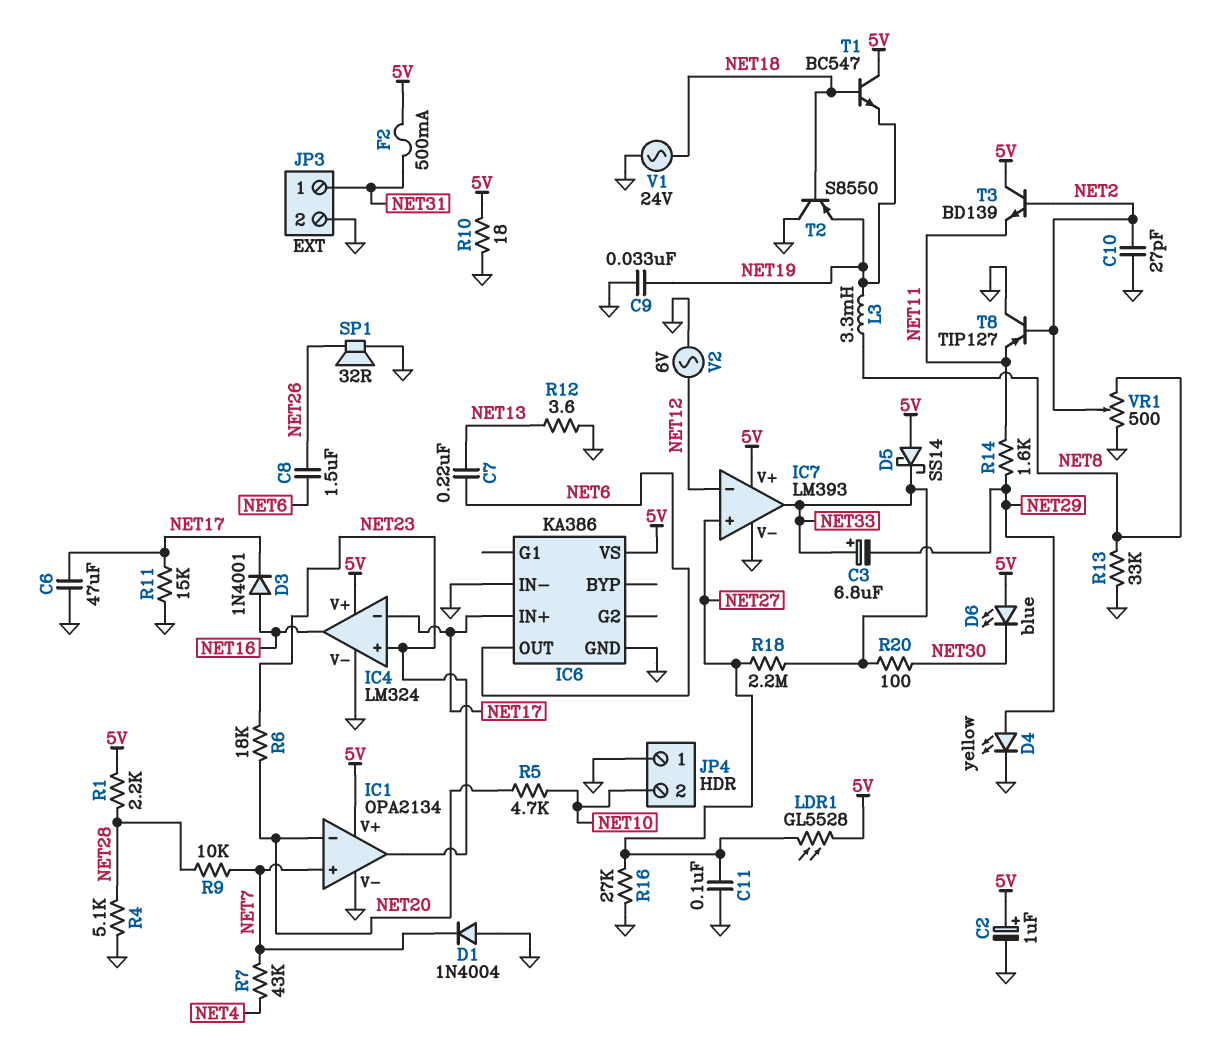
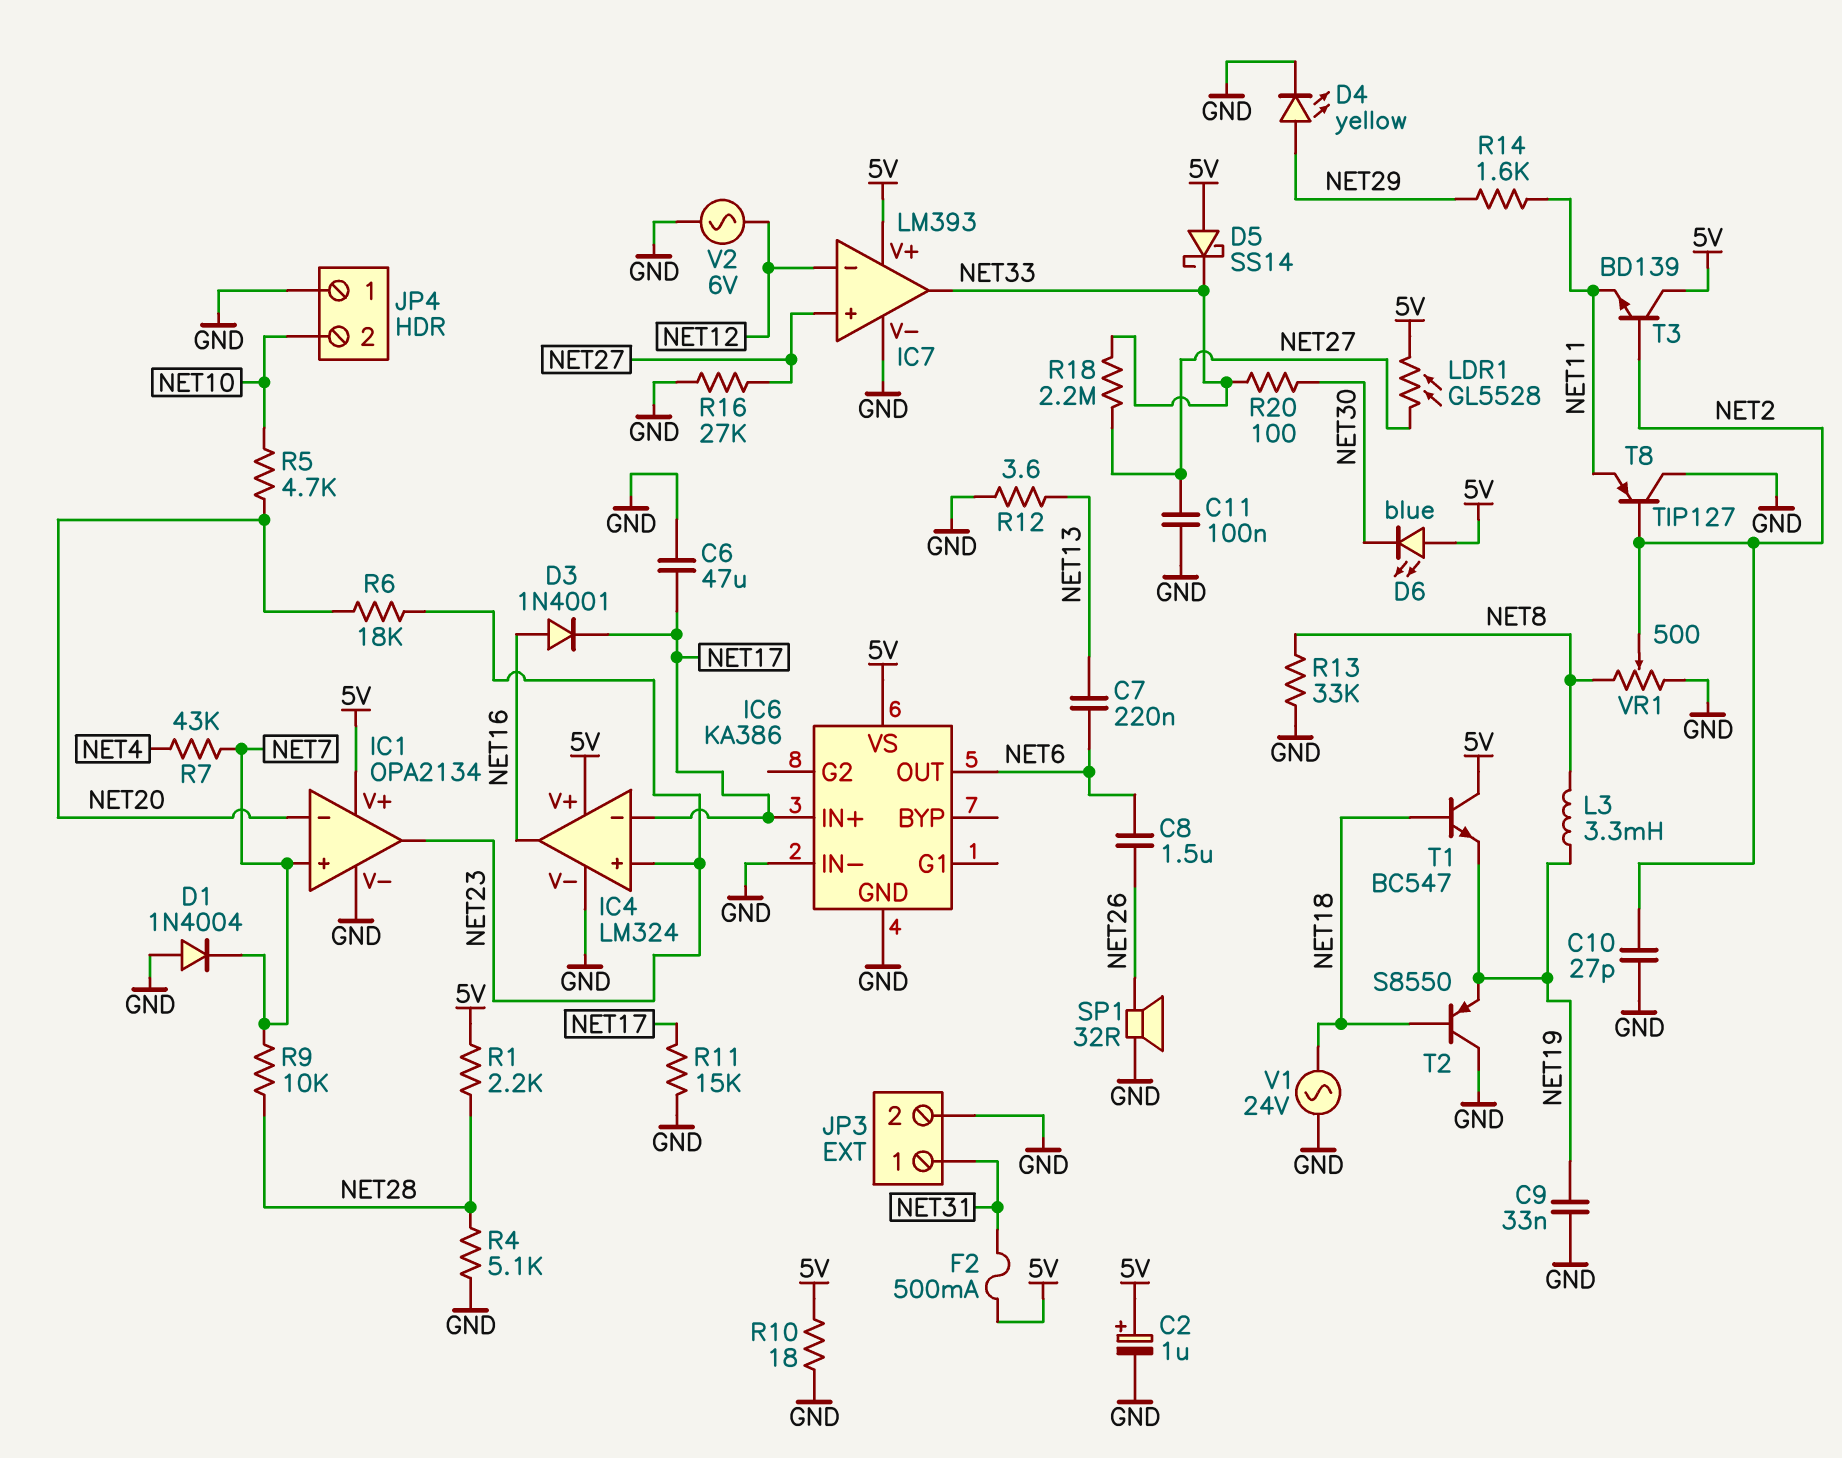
C3: 6.8uF (plus NET33, minus NET29) -> none

